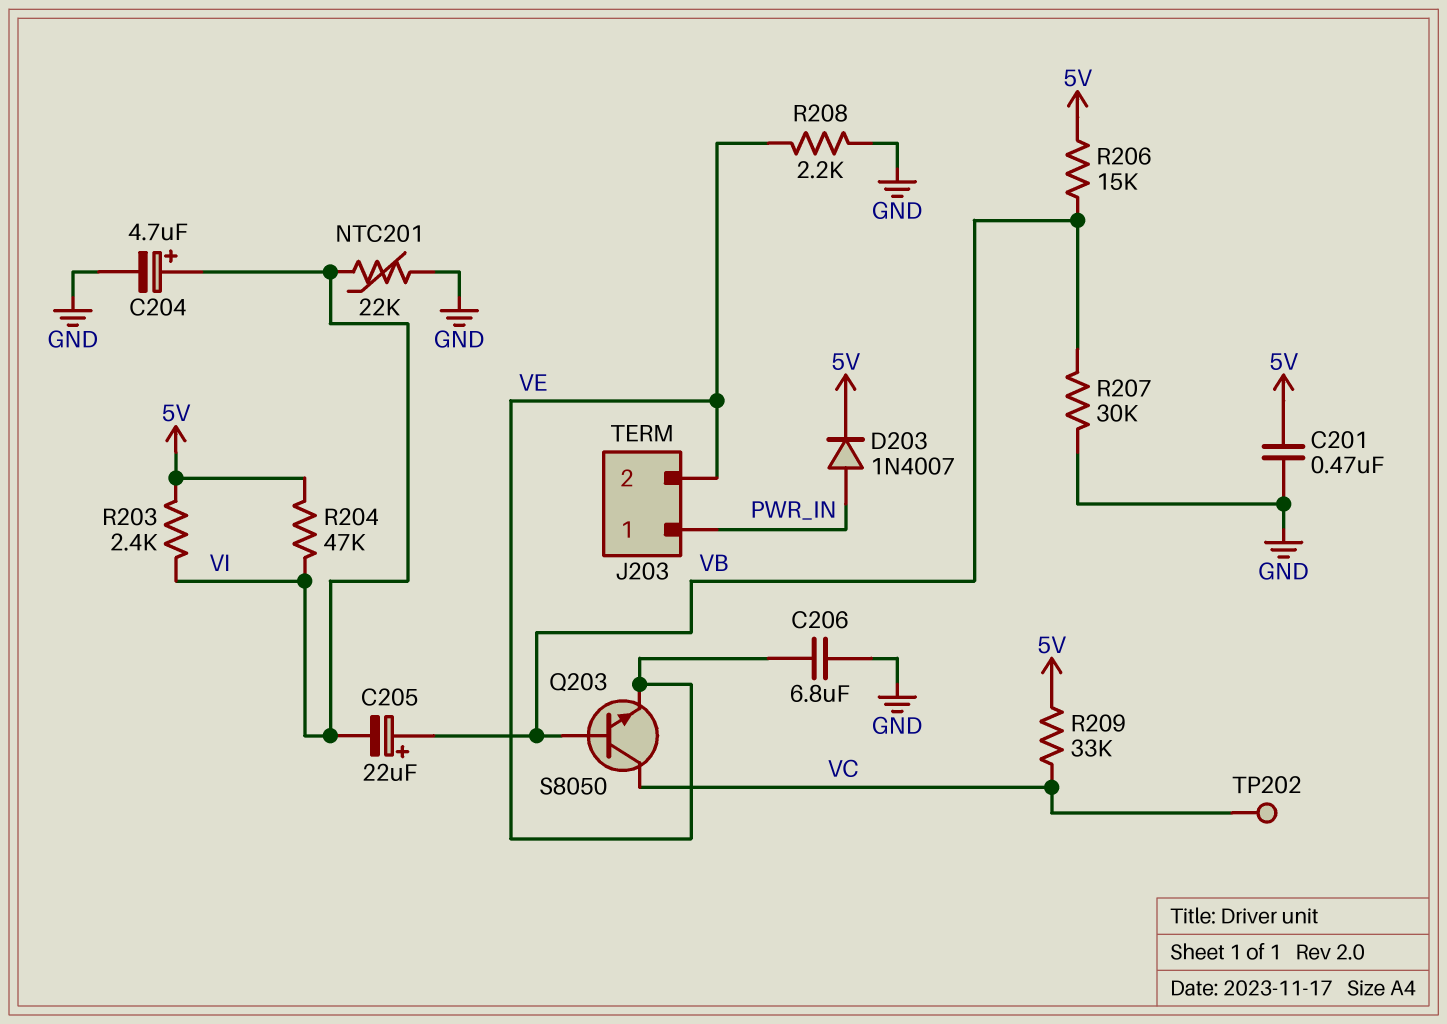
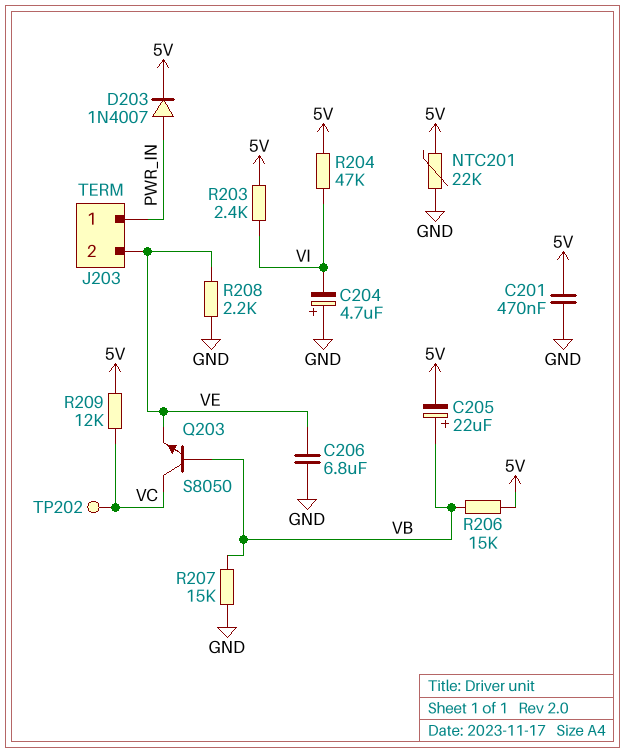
C204: 4.7uF (plus VI, minus GND) -> 4.7uF (plus GND, minus VI)
C205: 22uF (plus VB, minus VI) -> 22uF (plus VB, minus 5V)
NTC201: 22k (GND, VI) -> 22k (5V, GND)
R207: 30k (GND, VB) -> 15k (GND, VB)
R209: 33k (5V, VC) -> 12k (5V, VC)

